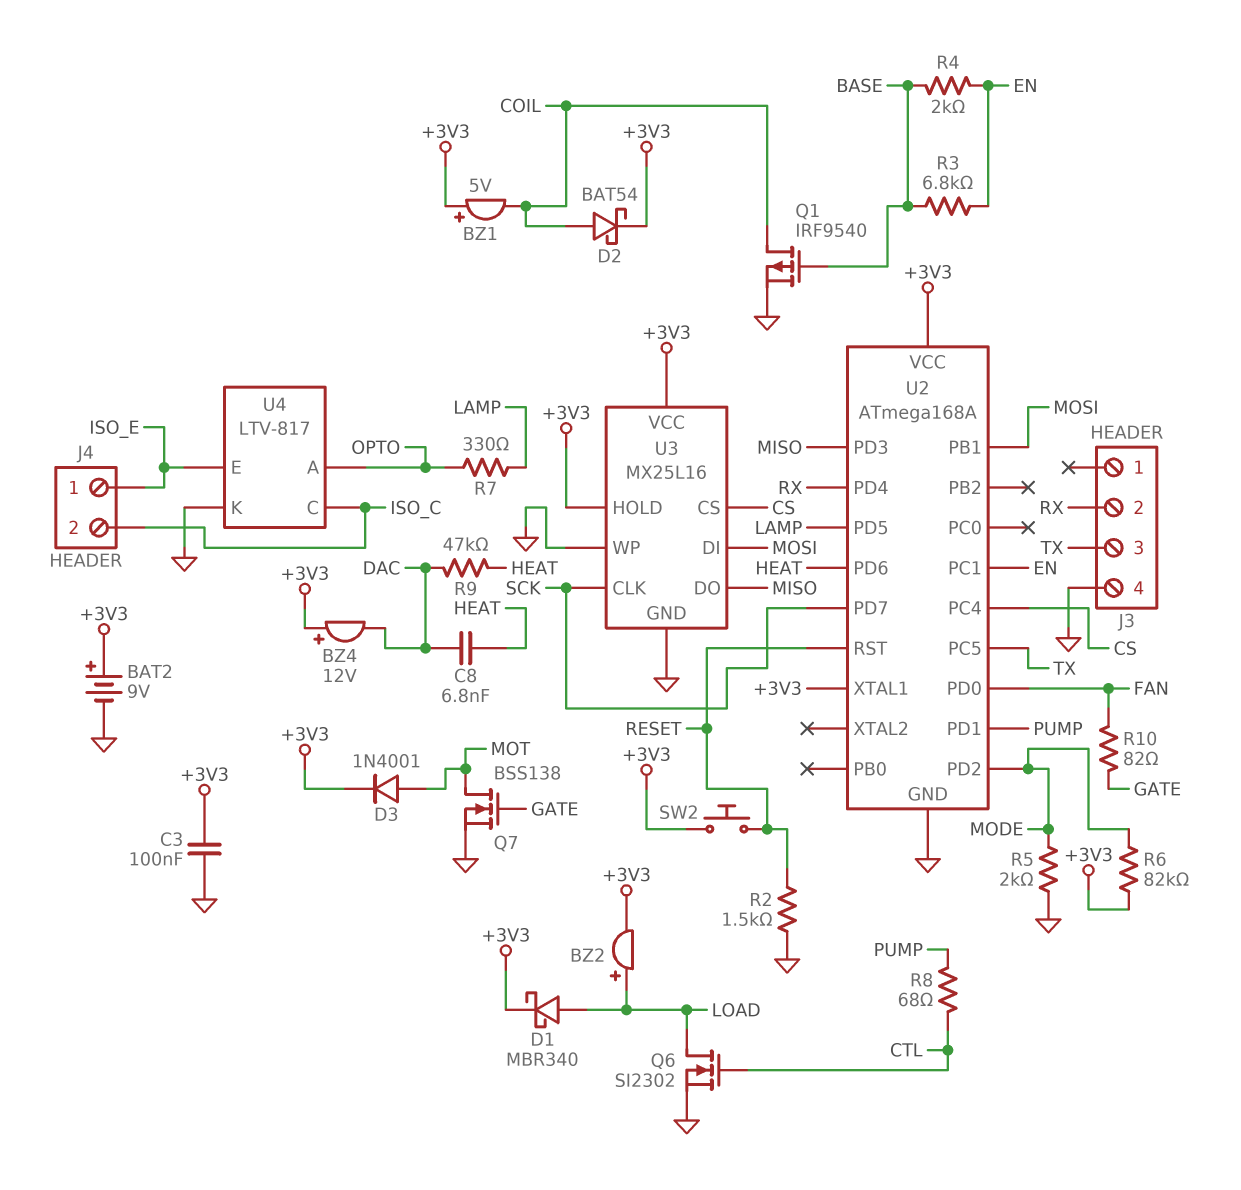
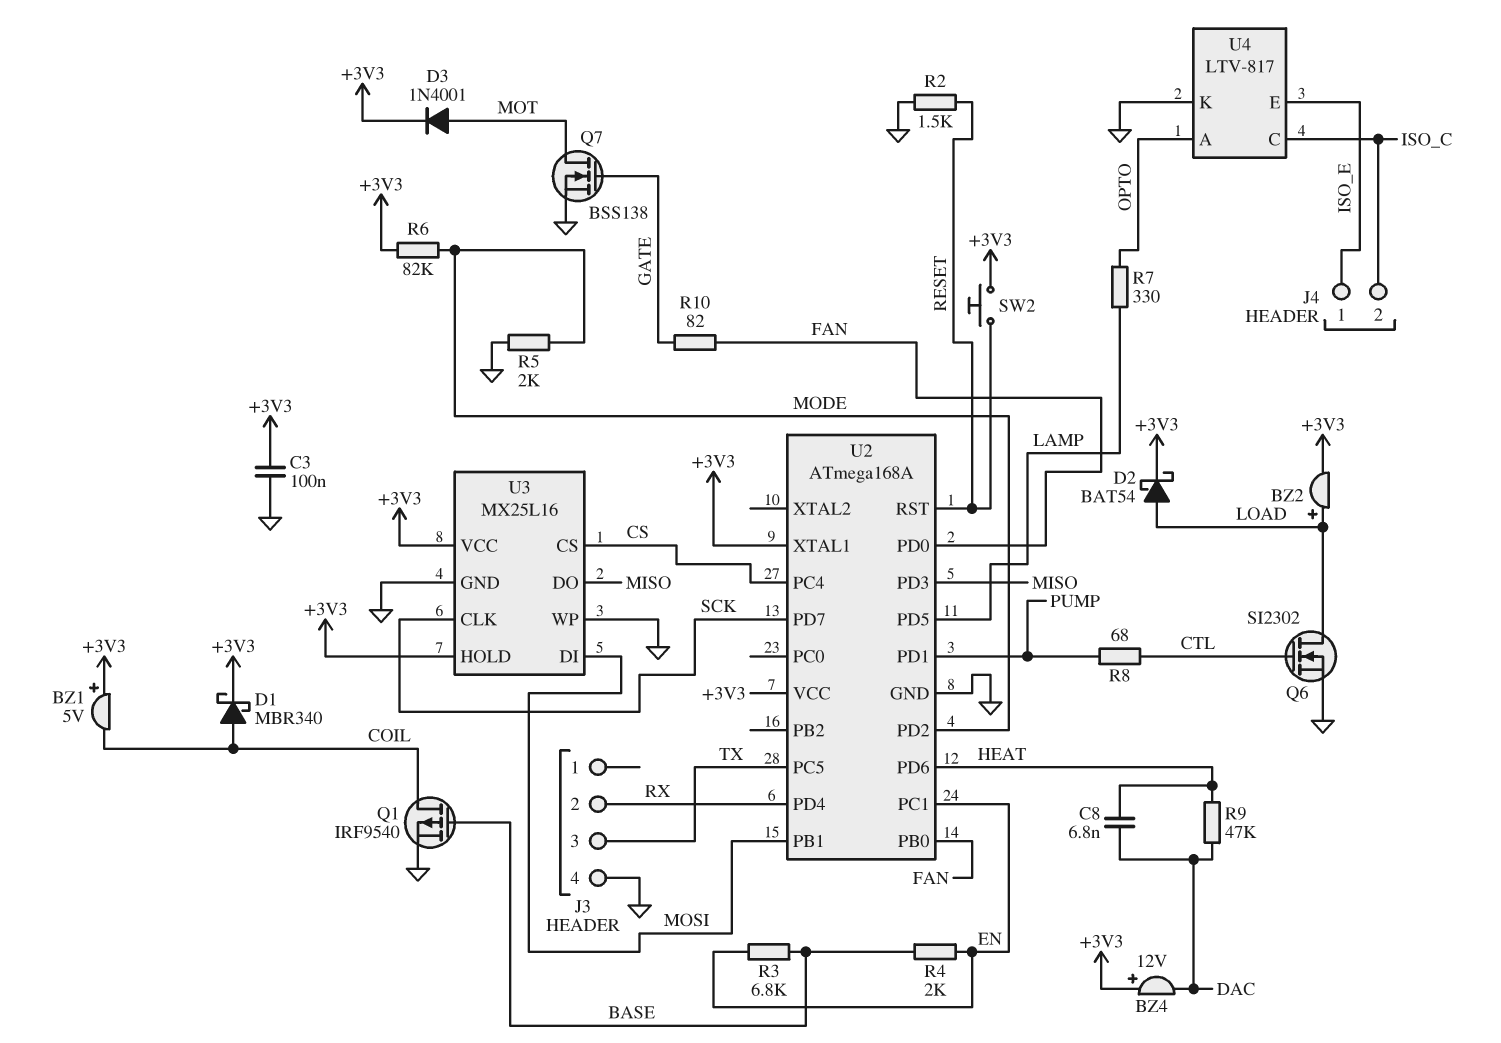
BAT2: 9V (plus +3V3, minus GND) -> none
D1: schottky MBR340 (A LOAD, K +3V3) -> schottky MBR340 (A COIL, K +3V3)
D2: schottky BAT54 (A COIL, K +3V3) -> schottky BAT54 (A LOAD, K +3V3)
U2 pin PB0: none -> FAN

